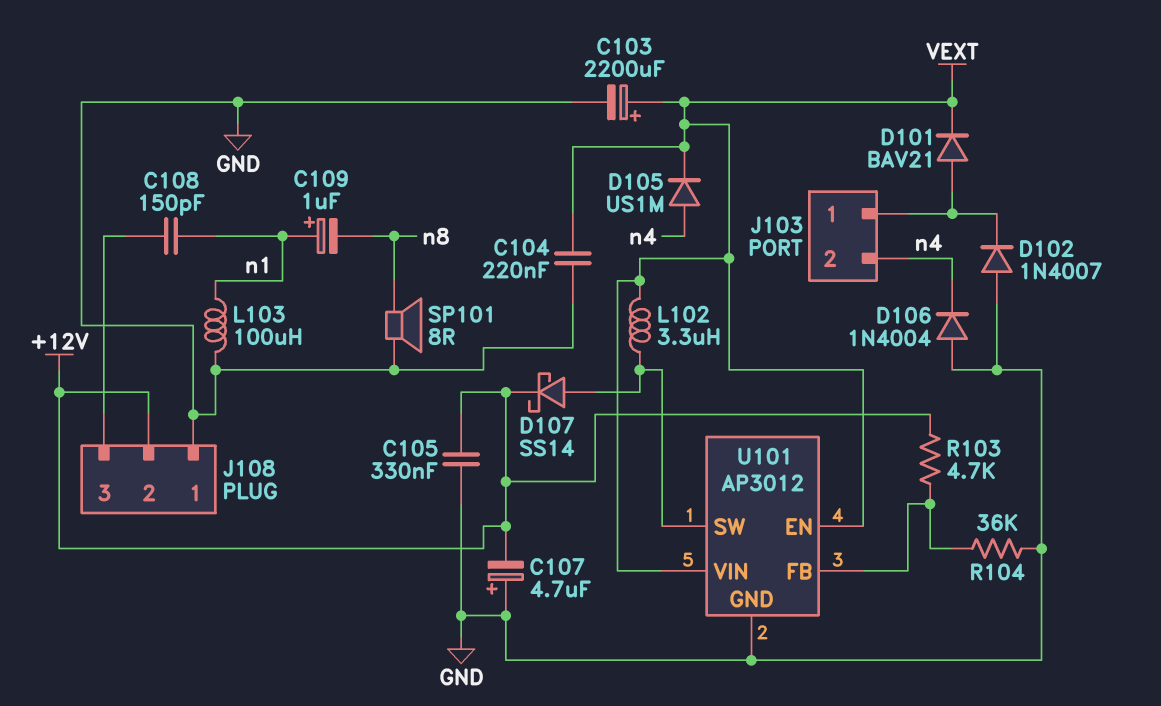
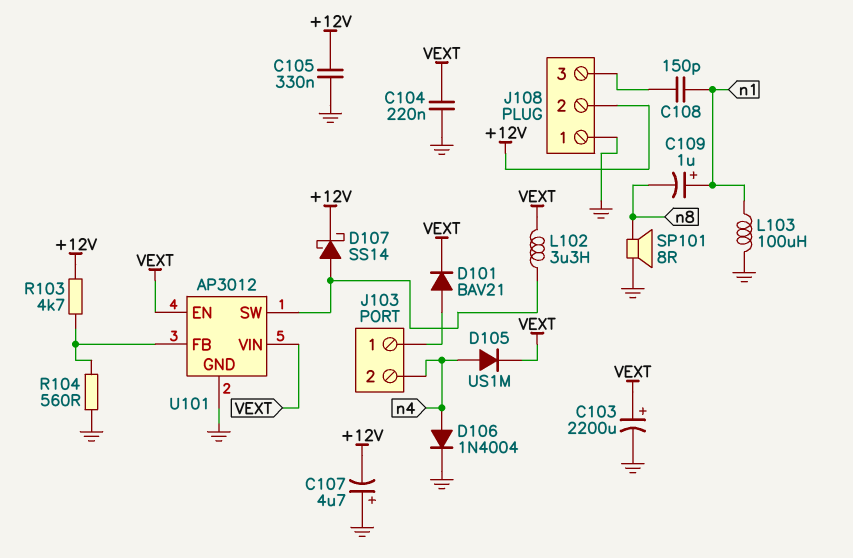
D102: diode 1N4007 (A GND, K J103/1) -> none
D106: diode 1N4004 (A GND, K n4) -> diode 1N4004 (A n4, K GND)
R104: 36k (GND, U101/FB) -> 560 (GND, U101/FB)

